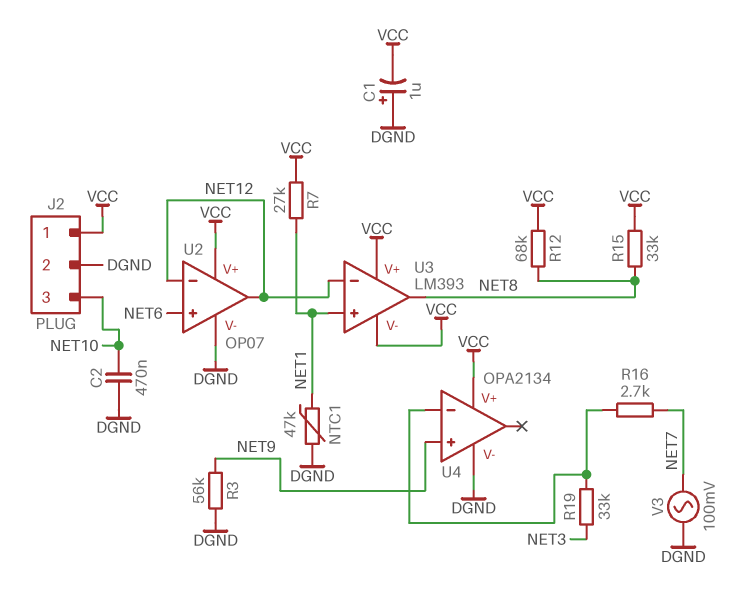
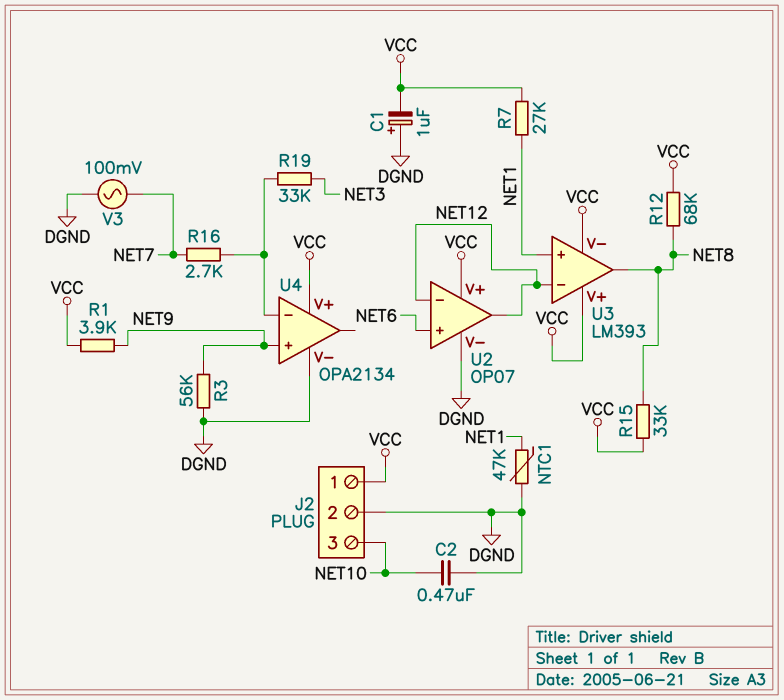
R1: none -> 3.9k (NET9, VCC)

